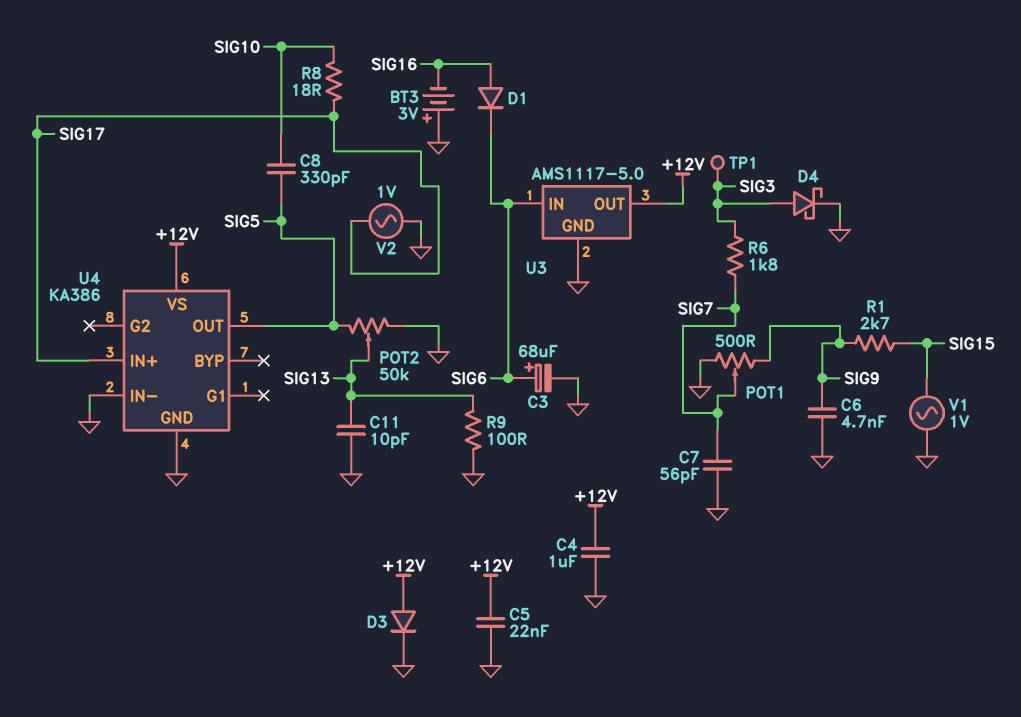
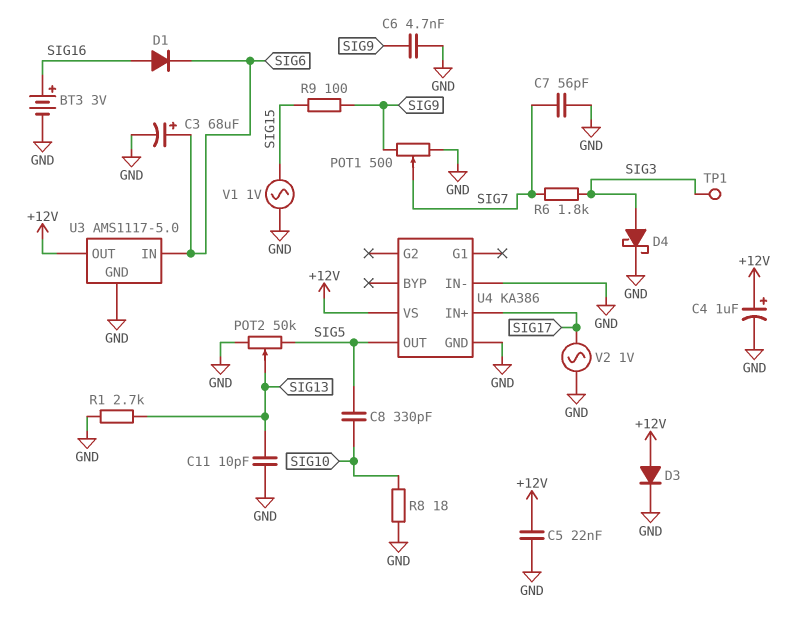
BT3: 3V (plus GND, minus SIG16) -> 3V (plus SIG16, minus GND)
C4: 1uF (+12V, GND) -> 1uF (plus +12V, minus GND)
R1: 2.7k (SIG9, SIG15) -> 2.7k (GND, SIG13)
R8: 18 (SIG10, SIG17) -> 18 (GND, SIG10)
R9: 100 (GND, SIG13) -> 100 (SIG9, SIG15)

